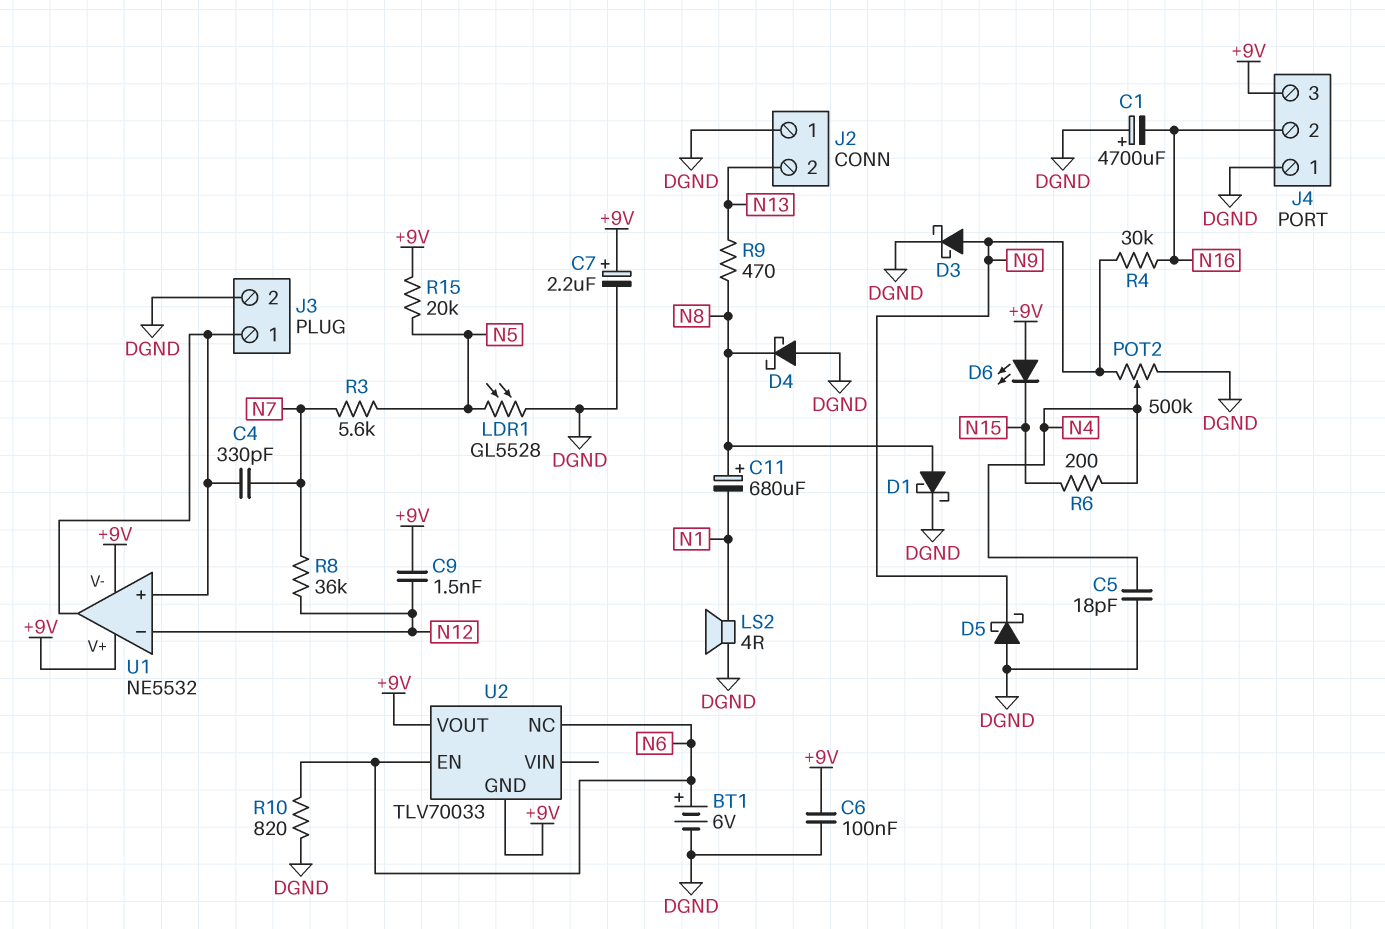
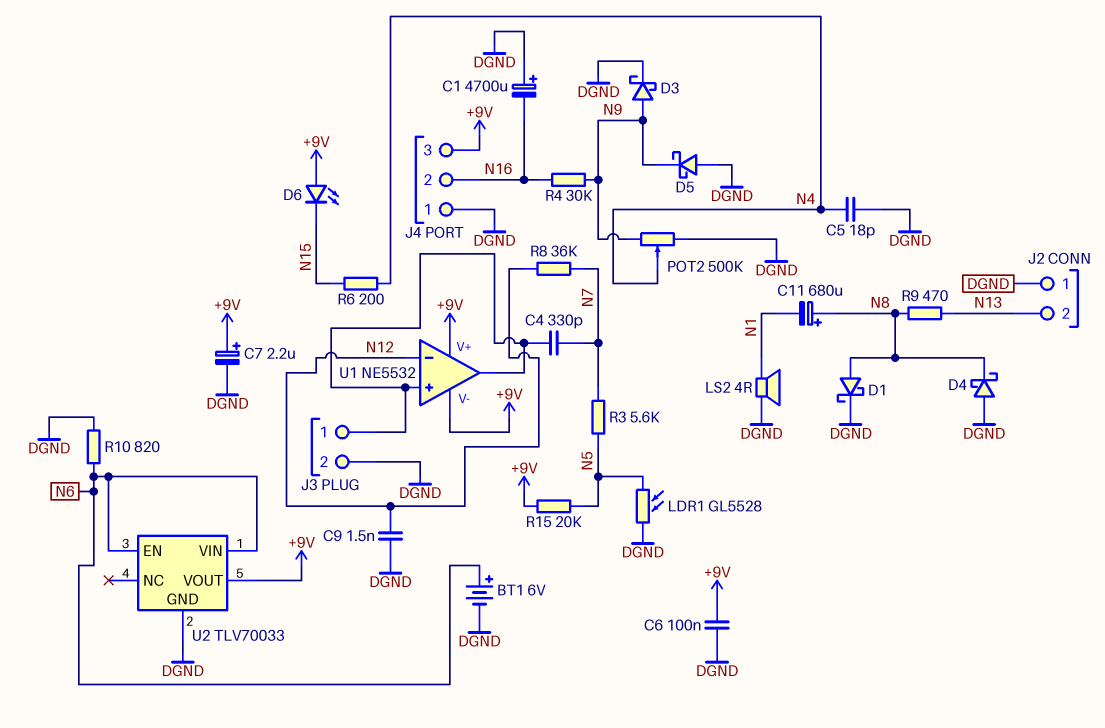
C9: 1.5nF (+9V, N12) -> 1.5nF (DGND, N12)
U2 pin GND: +9V -> DGND
U2 pin NC: N6 -> none
U2 pin VIN: none -> N6

